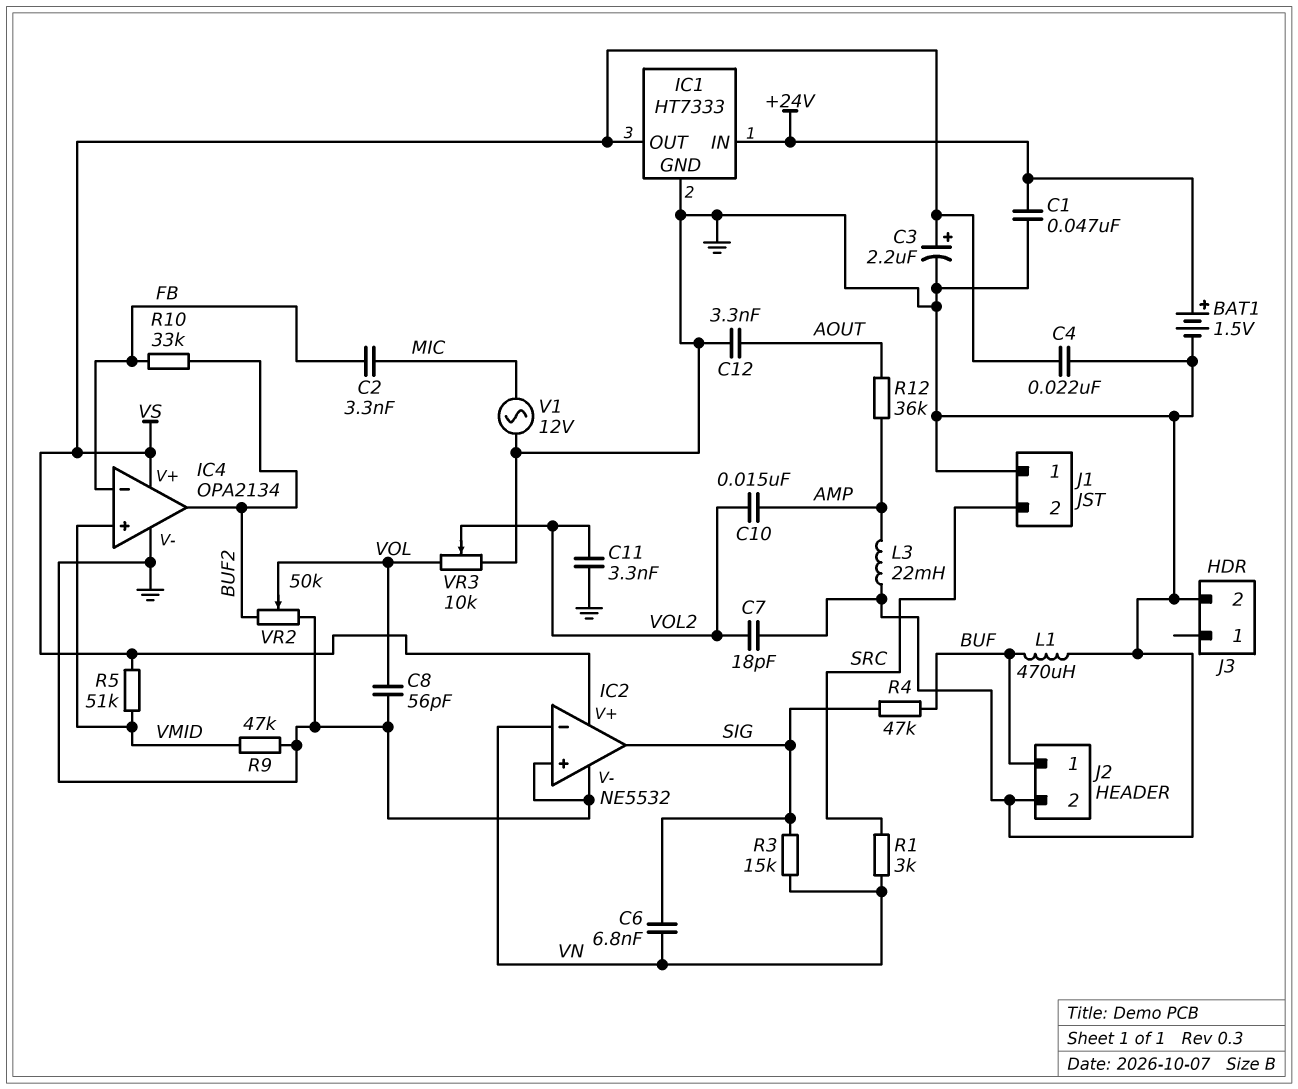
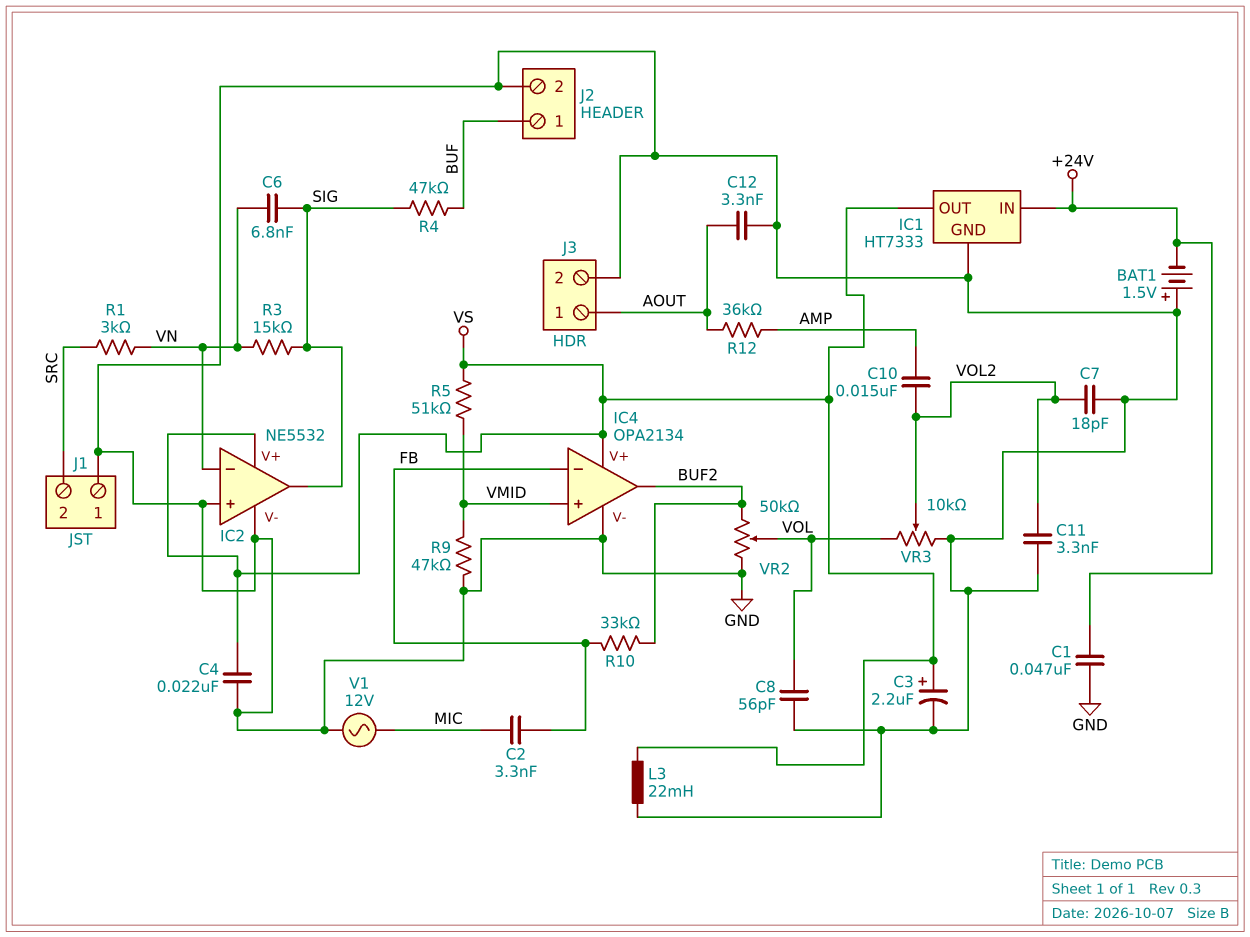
BAT1: 1.5V (plus +24V, minus GND) -> 1.5V (plus GND, minus +24V)
J3 pin 1: none -> AOUT
L1: 470uH (BUF, GND) -> none
L3: 22mH (AMP, GND) -> 22mH (GND, VS)

